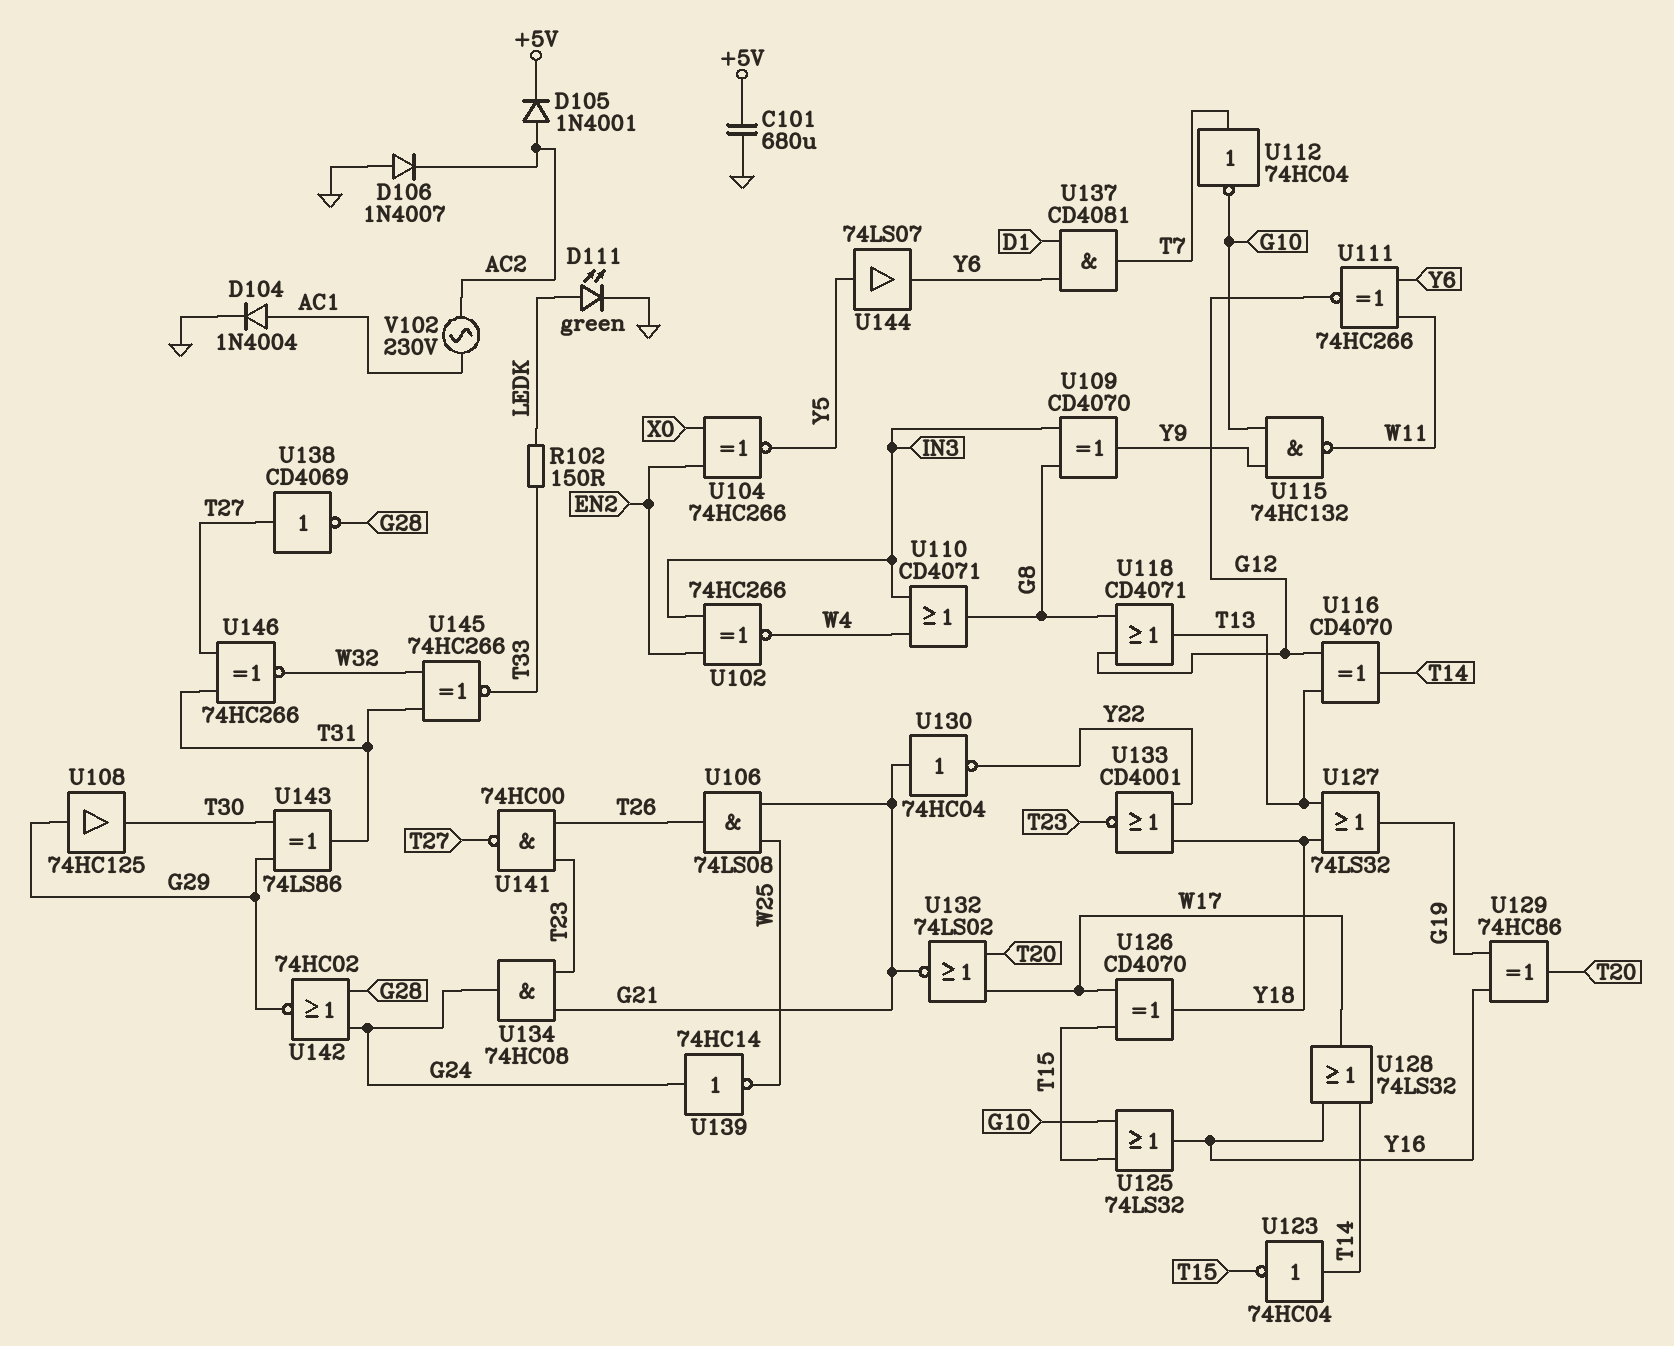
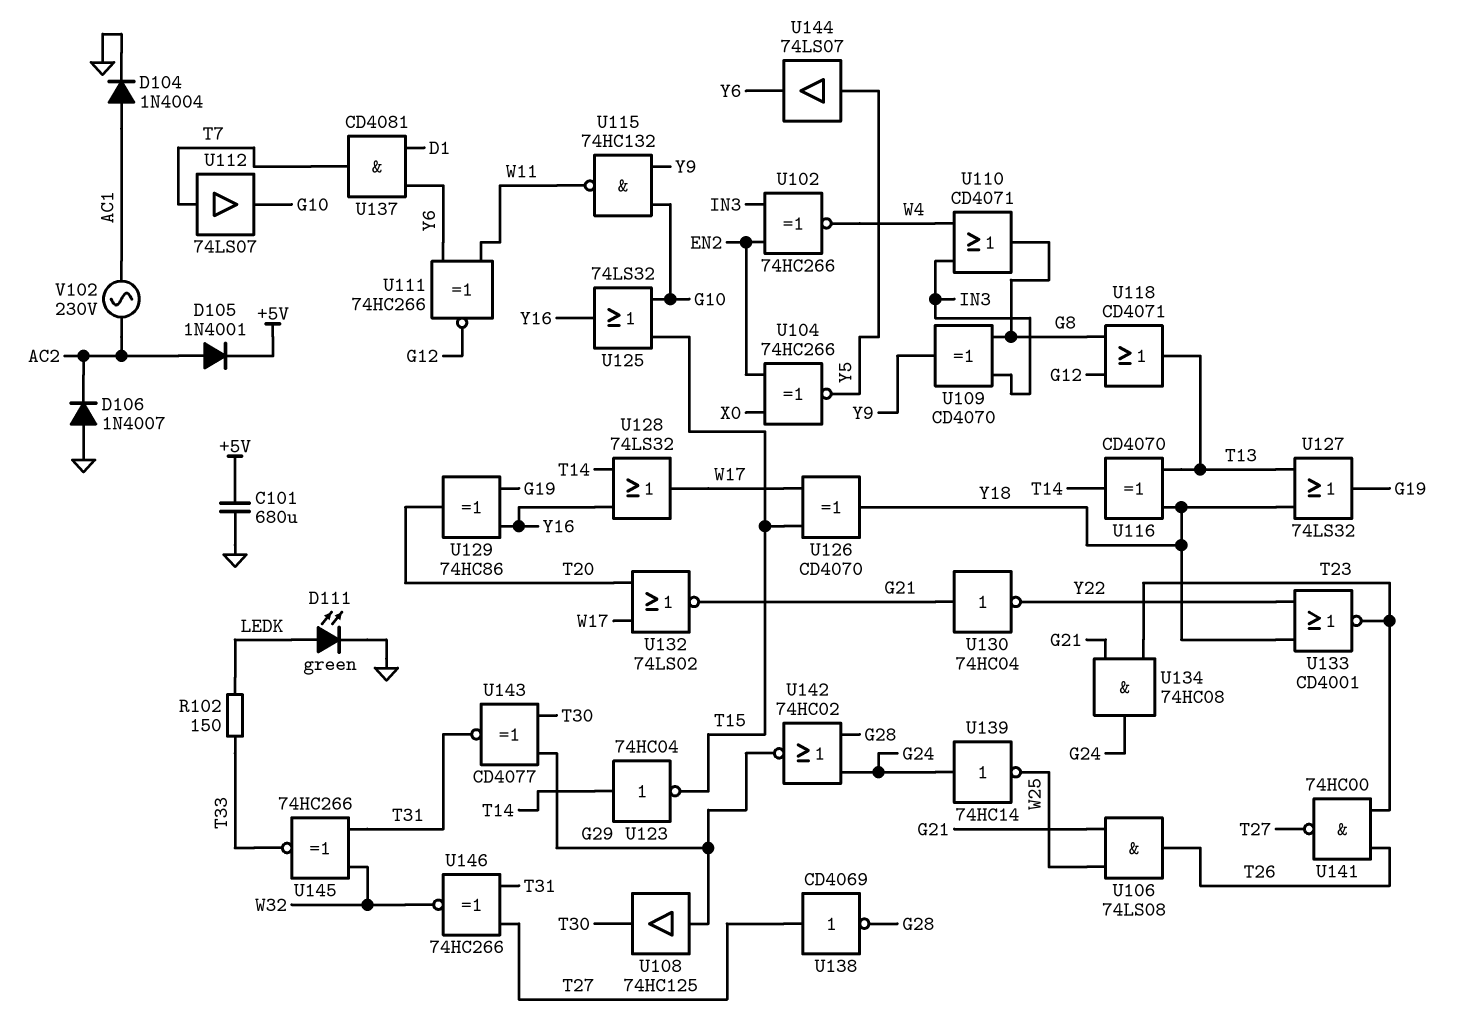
U112: NOT 74HC04 (in T7, out G10) -> buffer 74LS07 (in T7, out G10)
U116: XOR CD4070 (in G12, in T13, out T14) -> XOR CD4070 (in T13, in Y18, out T14)
U143: XOR 74LS86 (in G29, in T30, out T31) -> XNOR CD4077 (in G29, in T30, out T31)

